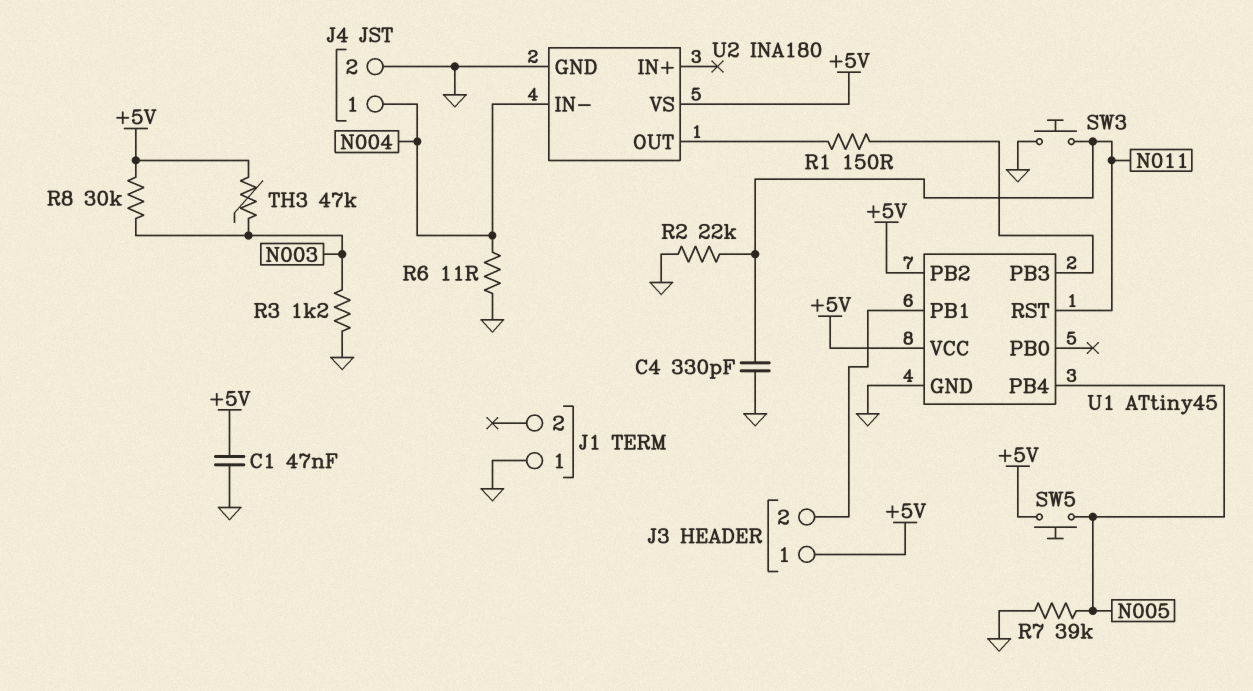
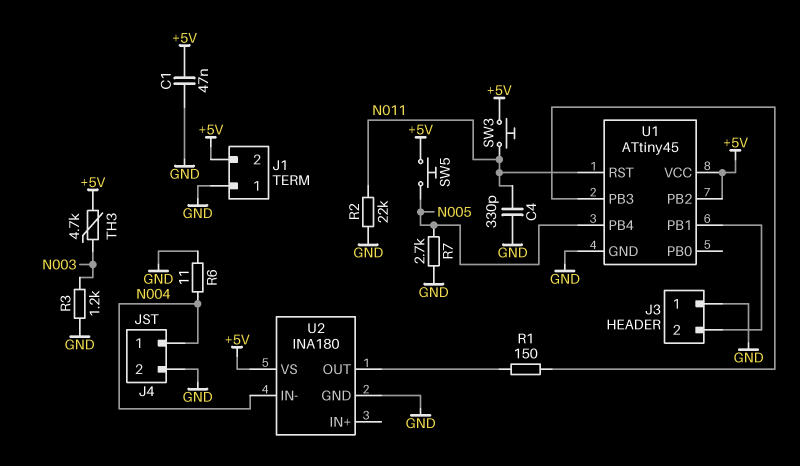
J1 pin 2: none -> +5V
J3 pin 1: +5V -> GND
R7: 39k (GND, N005) -> 2.7k (GND, N005)
R8: 30k (+5V, N003) -> none
SW3: button (GND, N011) -> button (+5V, N011)
TH3: 47k (+5V, N003) -> 4.7k (+5V, N003)

